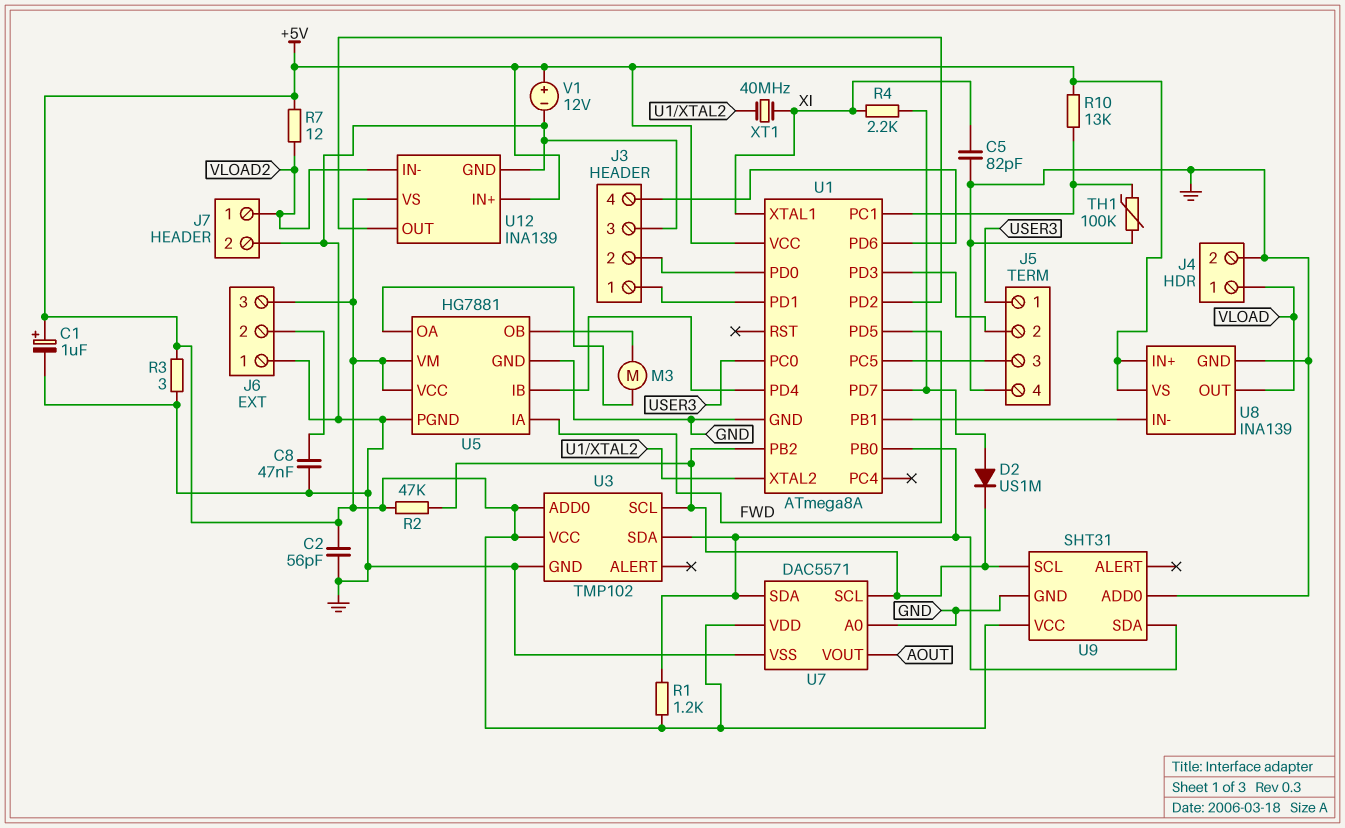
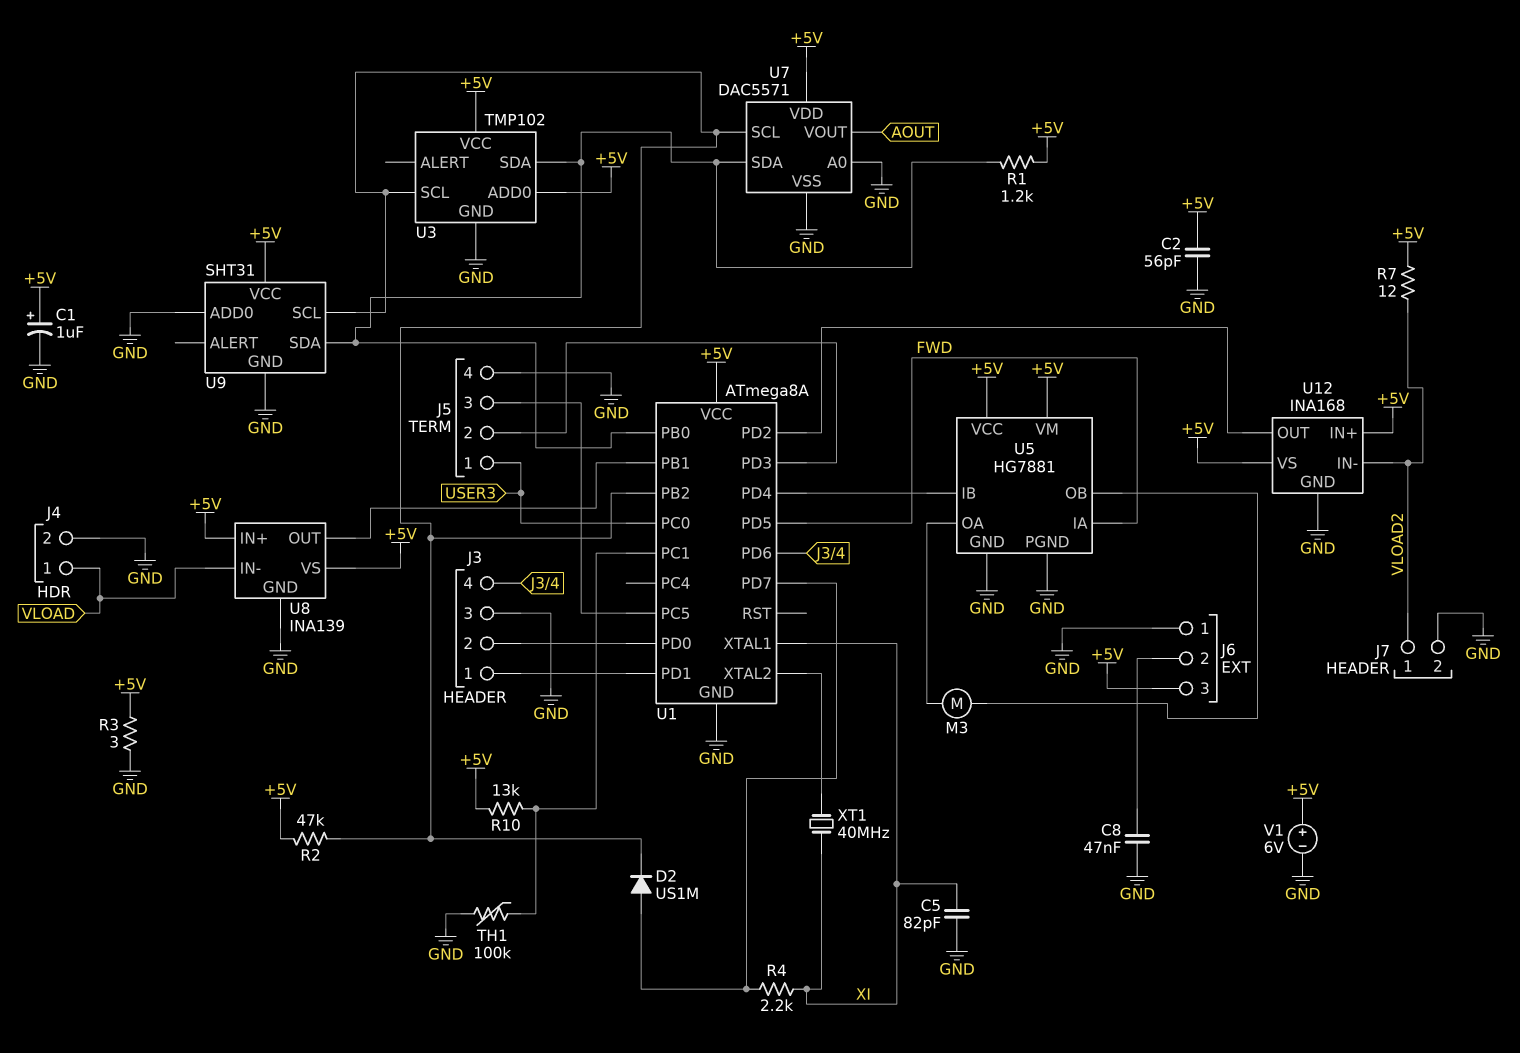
U8 pin IN-: U1/PB1 -> VLOAD
U8 pin OUT: VLOAD -> U1/PB1
U12: INA139 -> INA168
V1: 12V (plus +5V, minus GND) -> 6V (plus +5V, minus GND)

